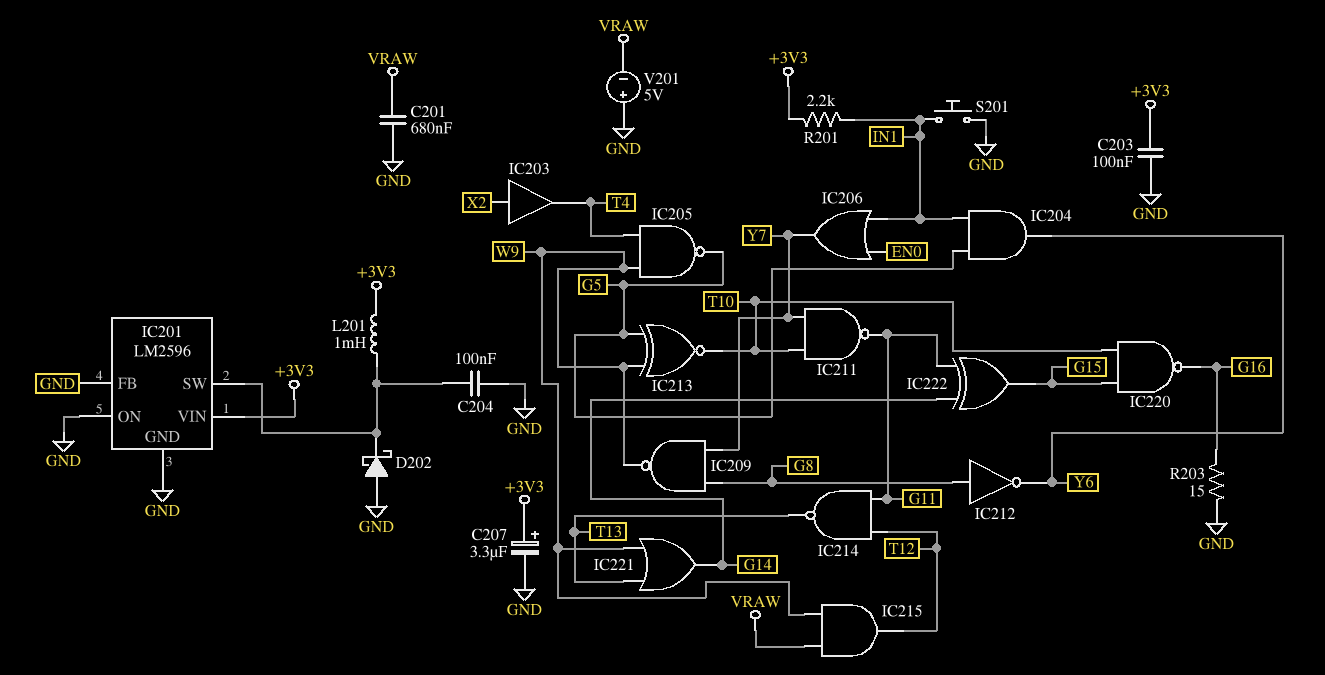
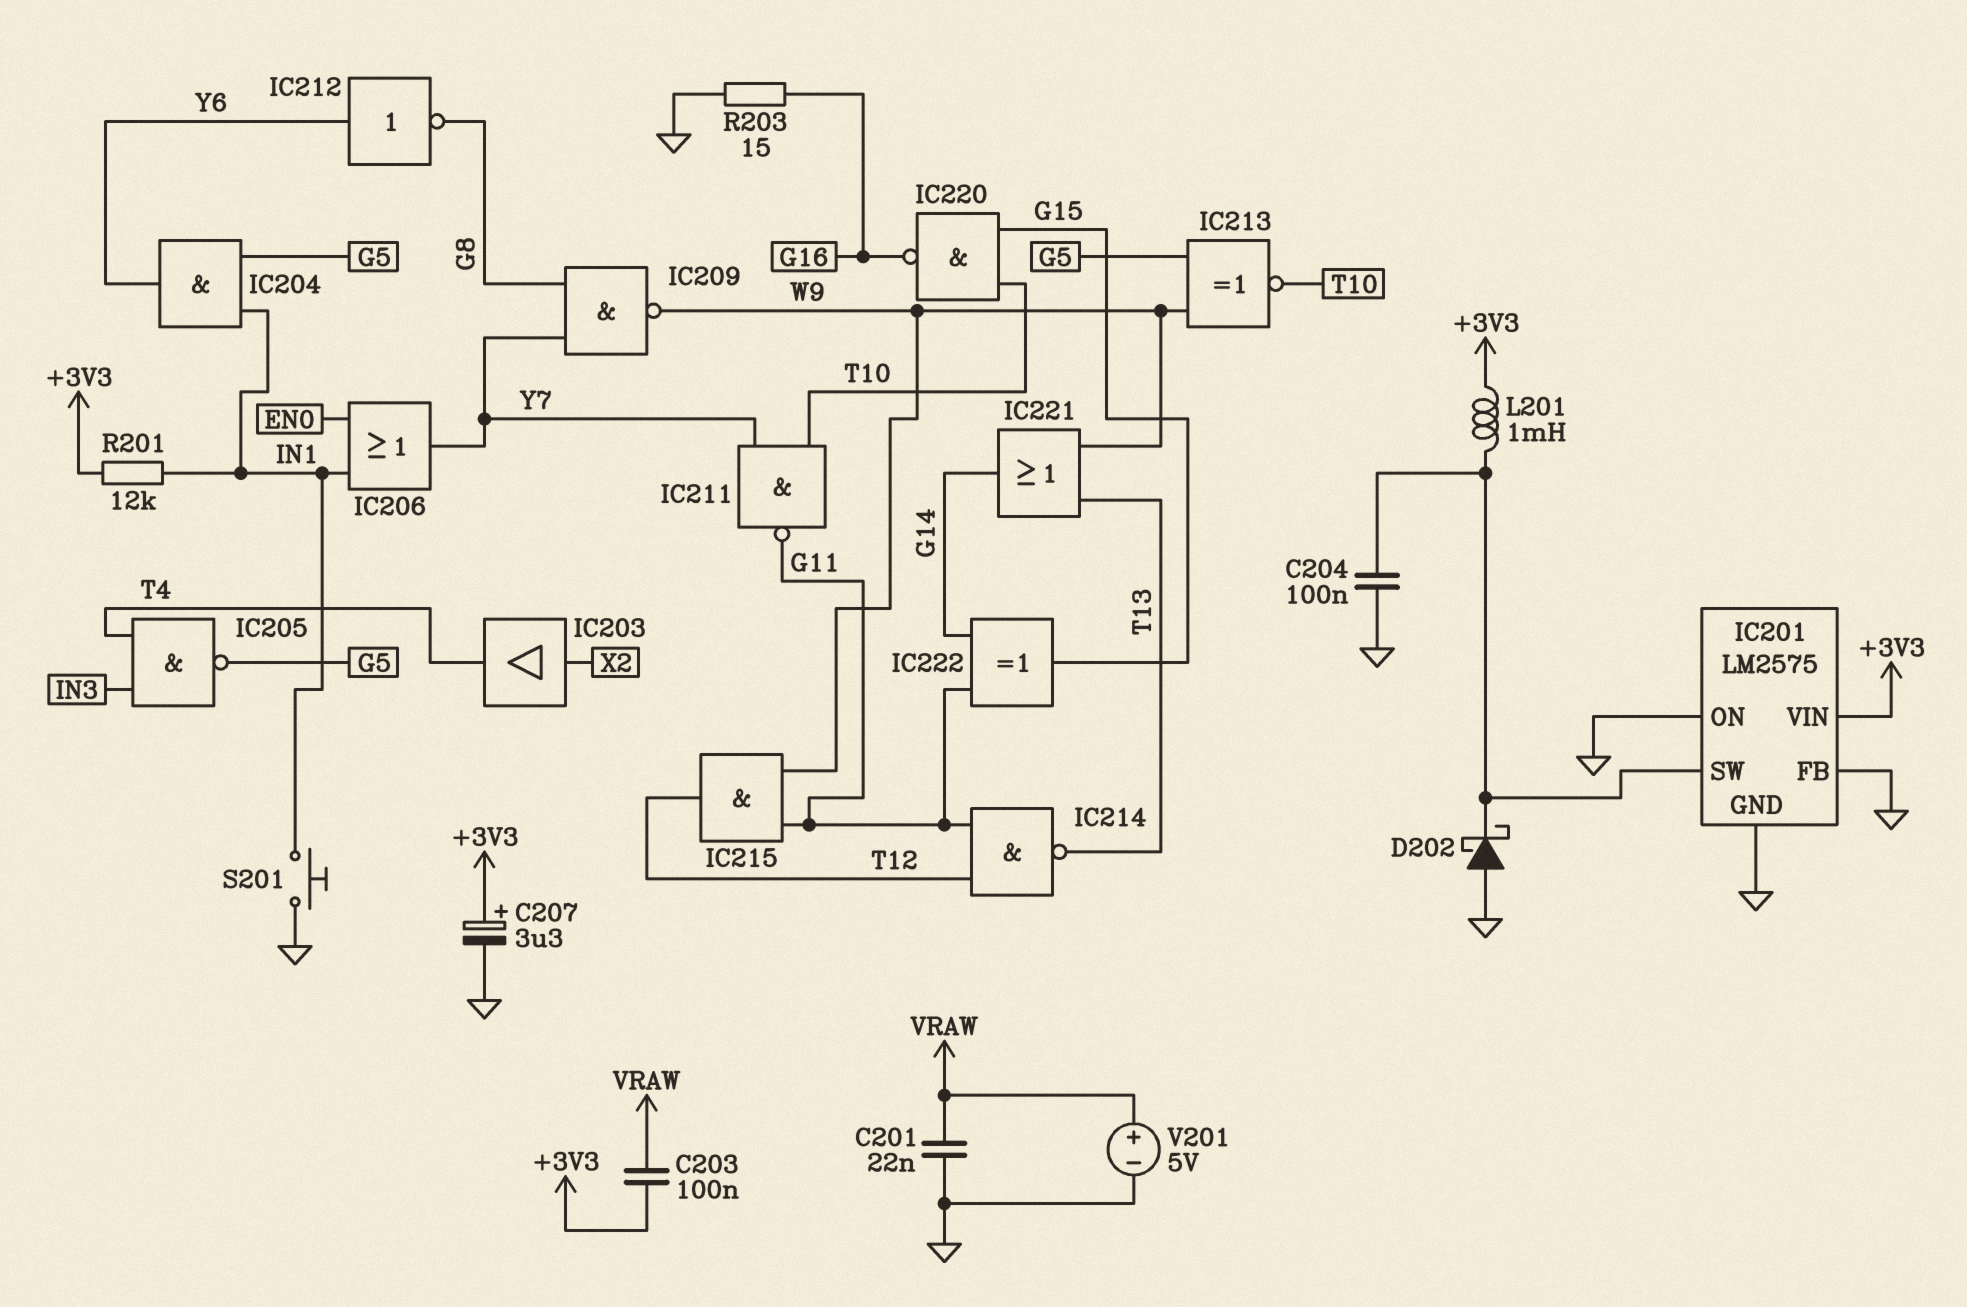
C201: 680nF (GND, VRAW) -> 22nF (GND, VRAW)
C203: 100nF (+3V3, GND) -> 100nF (+3V3, VRAW)
IC201: LM2596 -> LM2575
IC205: NAND (in T4, in W9, out G5) -> NAND (in IN3, in T4, out G5)
IC212: NOT (in G8, out Y6) -> NOT (in Y6, out G8)
IC215: AND (in VRAW, in W9, out T12) -> AND (in G11, in W9, out T12)
R201: 2.2k (+3V3, IN1) -> 12k (+3V3, IN1)
V201: 5V (plus GND, minus VRAW) -> 5V (plus VRAW, minus GND)

